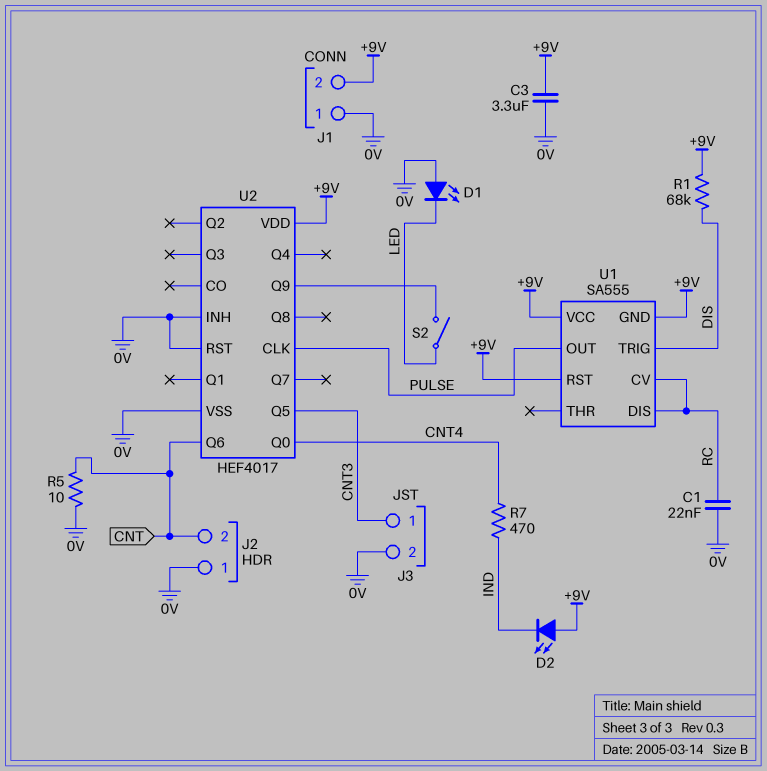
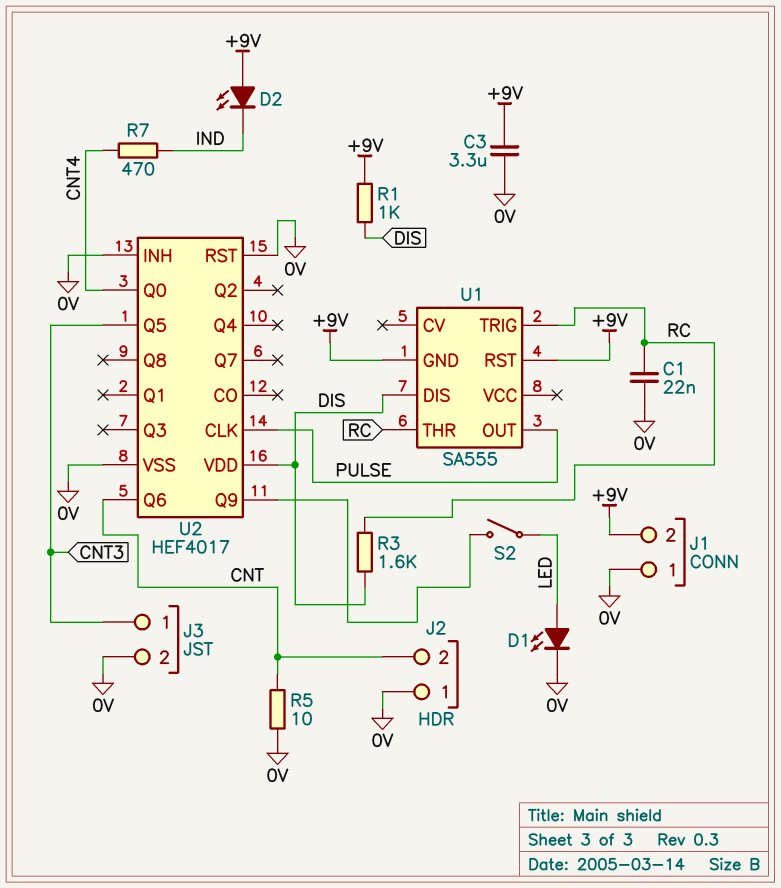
D1: LED (A 0V, K LED) -> LED (A LED, K 0V)
R1: 68k (+9V, DIS) -> 1k (+9V, DIS)
R3: none -> 1.6k (DIS, RC)
U1 pin CV: RC -> none
U1 pin DIS: RC -> DIS
U1 pin THR: none -> RC
U1 pin TRIG: DIS -> RC
U1 pin VCC: +9V -> none
U2 pin VDD: +9V -> DIS

